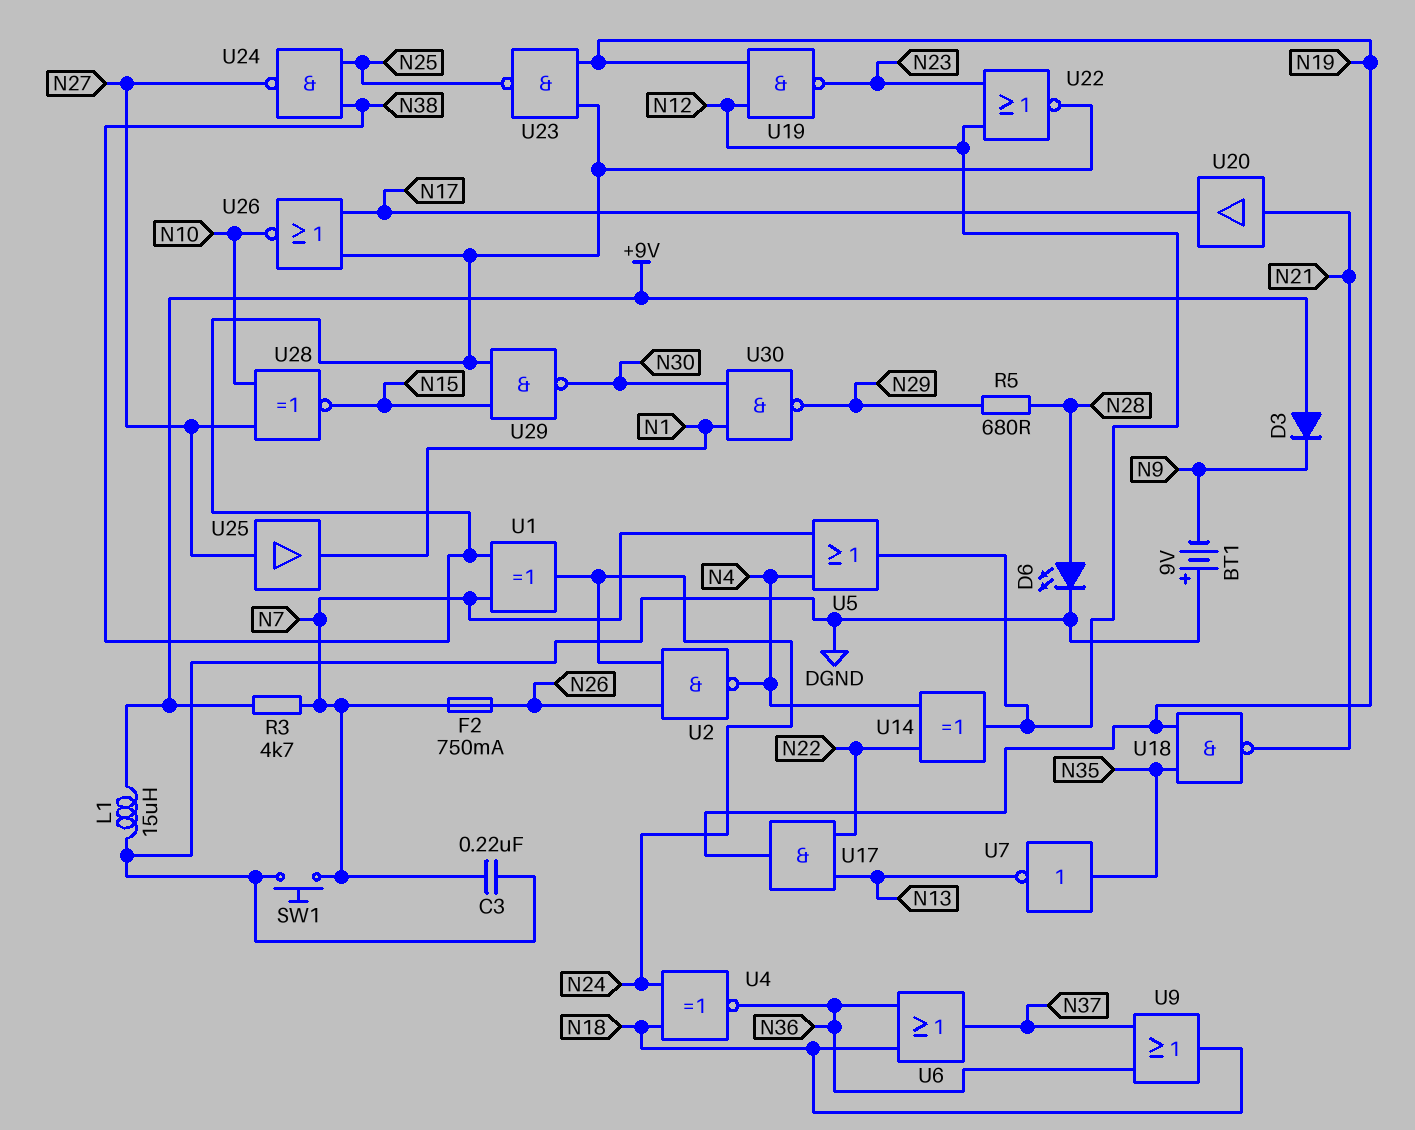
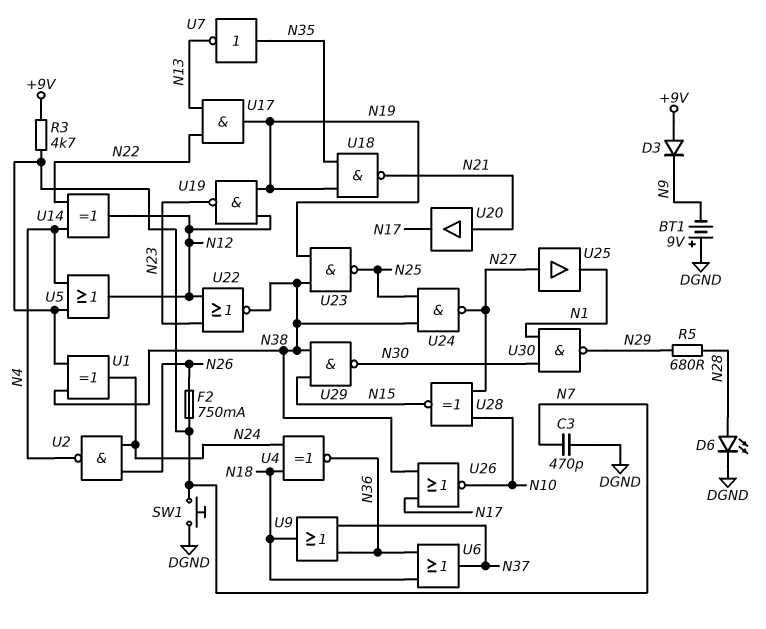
C3: 220nF (DGND, N7) -> 470pF (DGND, N7)
L1: 15uH (+9V, DGND) -> none

